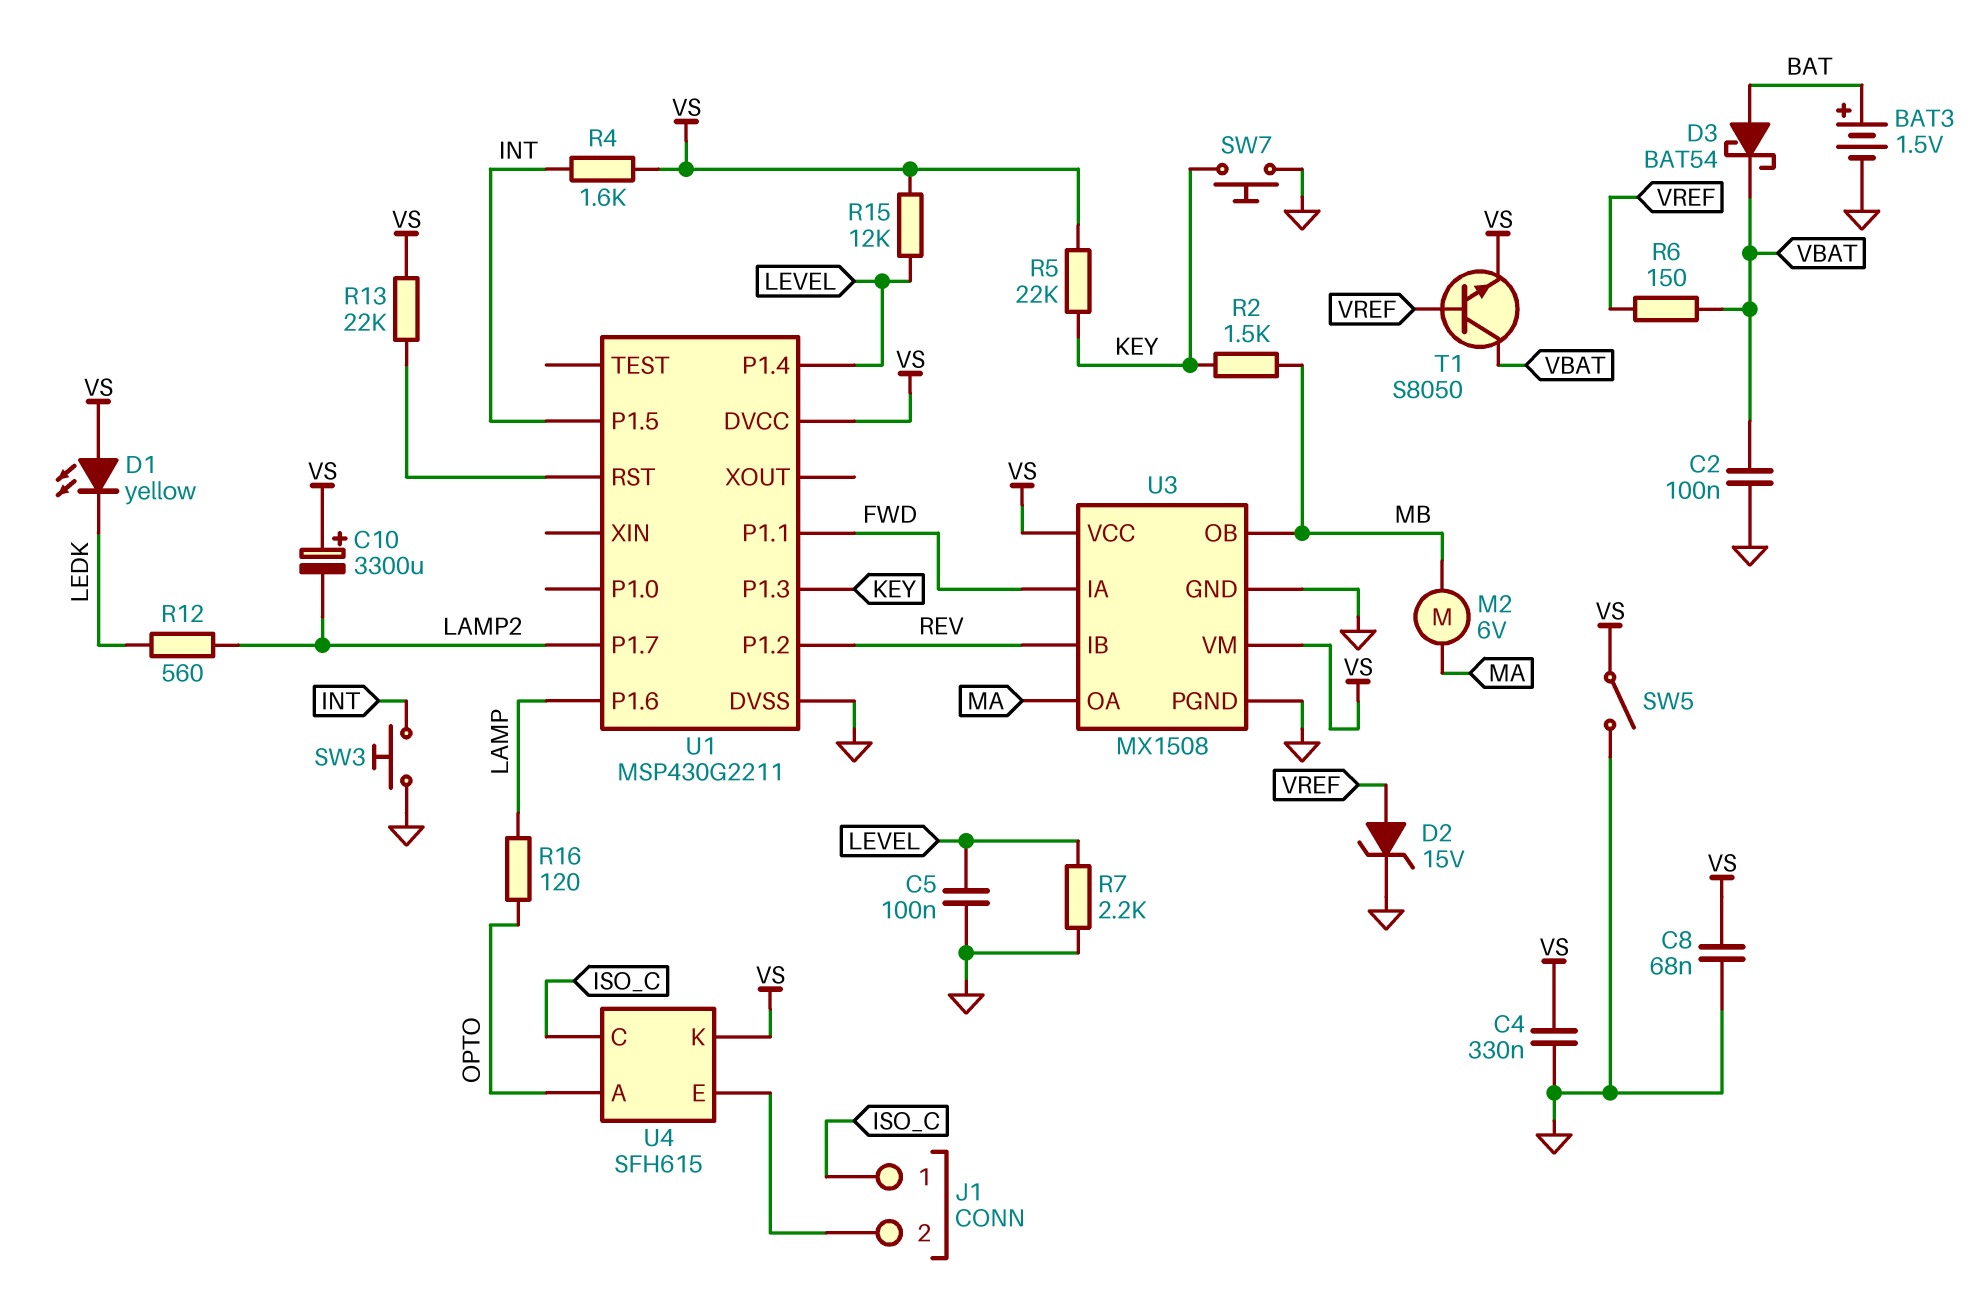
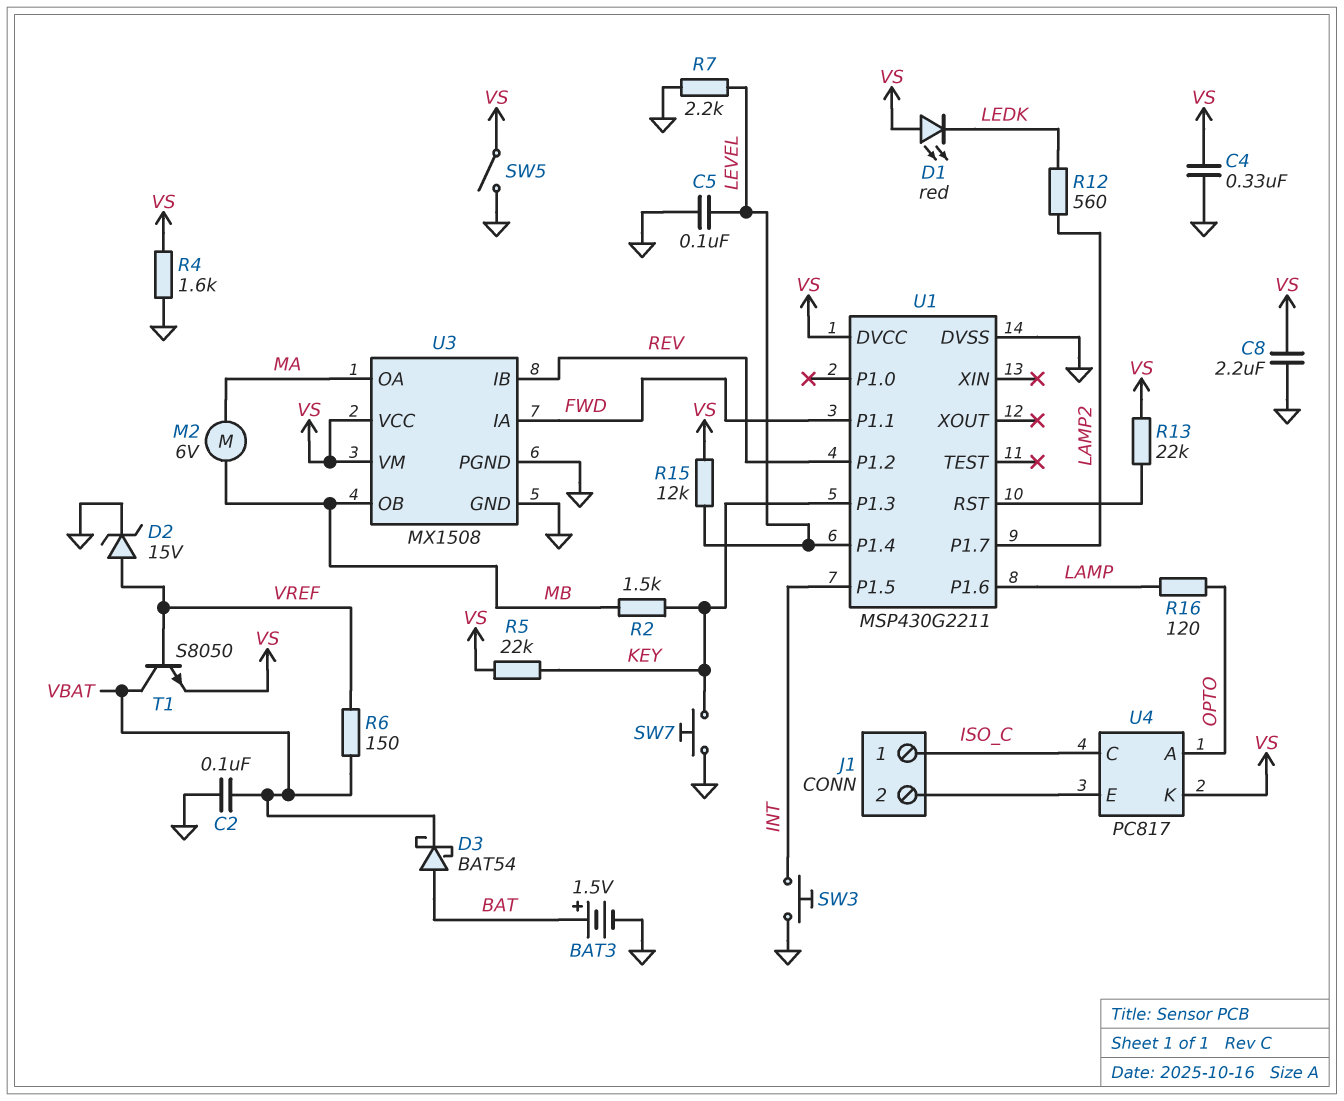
C8: 68nF (GND, VS) -> 2.2uF (GND, VS)
C10: 3300uF (plus VS, minus LAMP2) -> none
D1: LED yellow (A VS, K LEDK) -> LED red (A VS, K LEDK)
R4: 1.6k (INT, VS) -> 1.6k (GND, VS)
U4: SFH615 -> PC817

